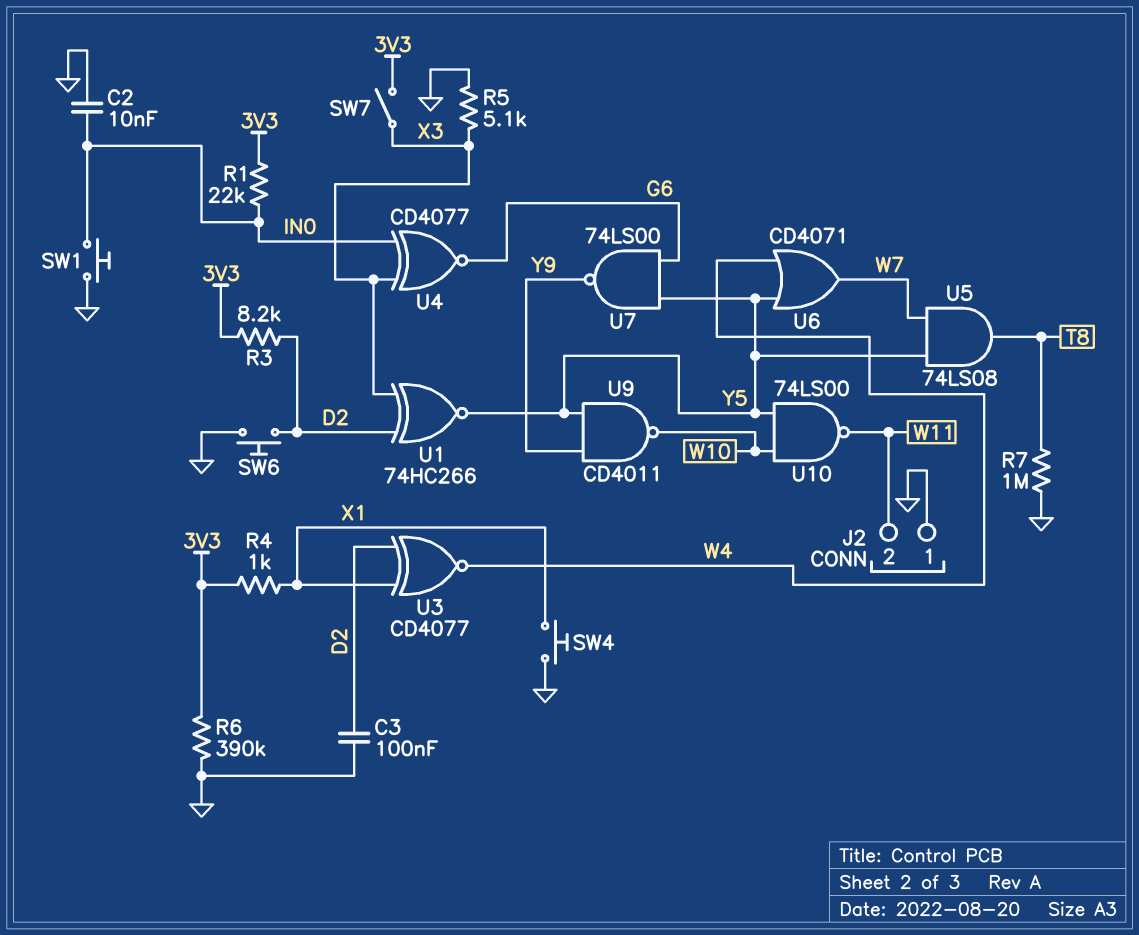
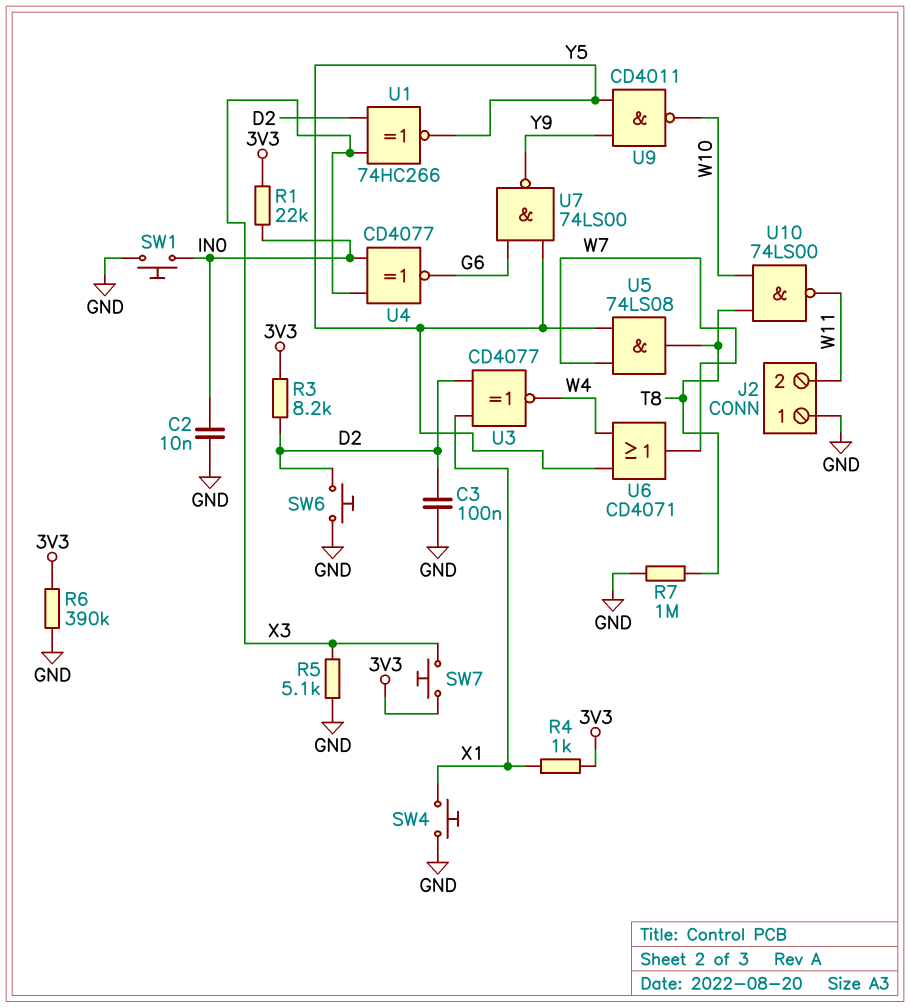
SW7: switch (3V3, X3) -> button (3V3, X3)
U10: NAND 74LS00 (in W10, in Y5, out W11) -> NAND 74LS00 (in T8, in W10, out W11)

